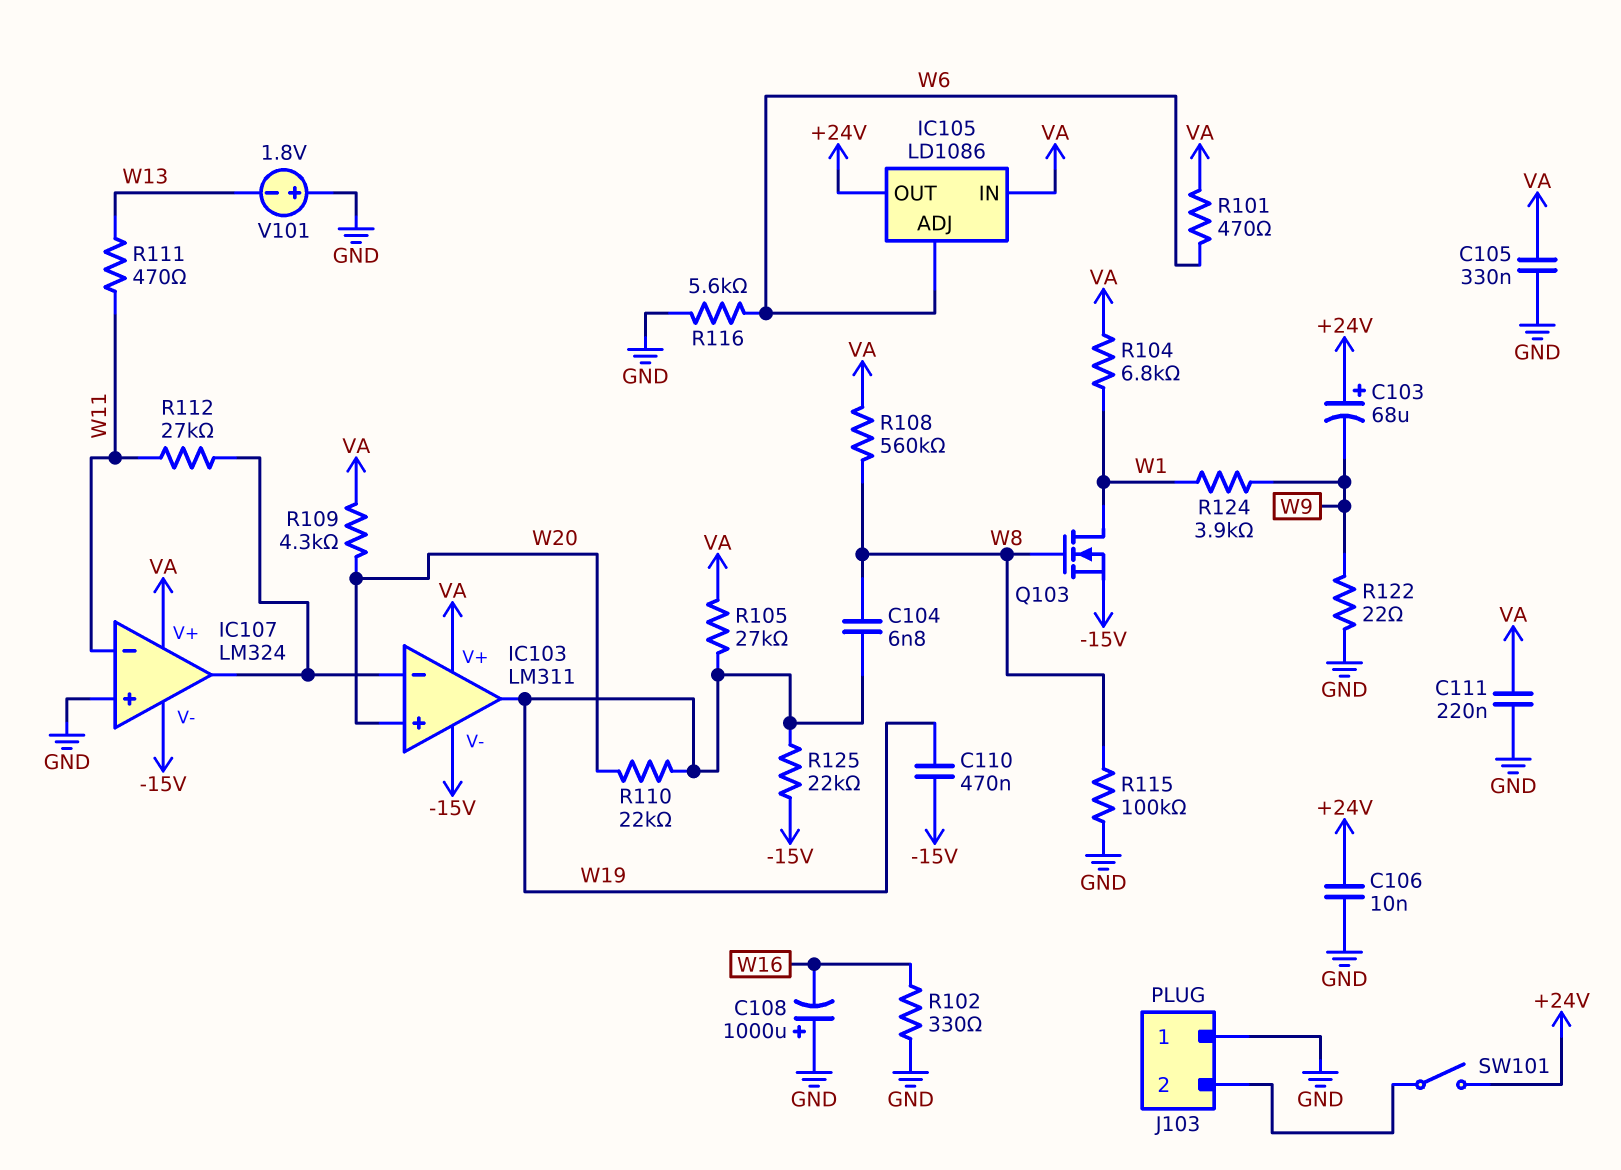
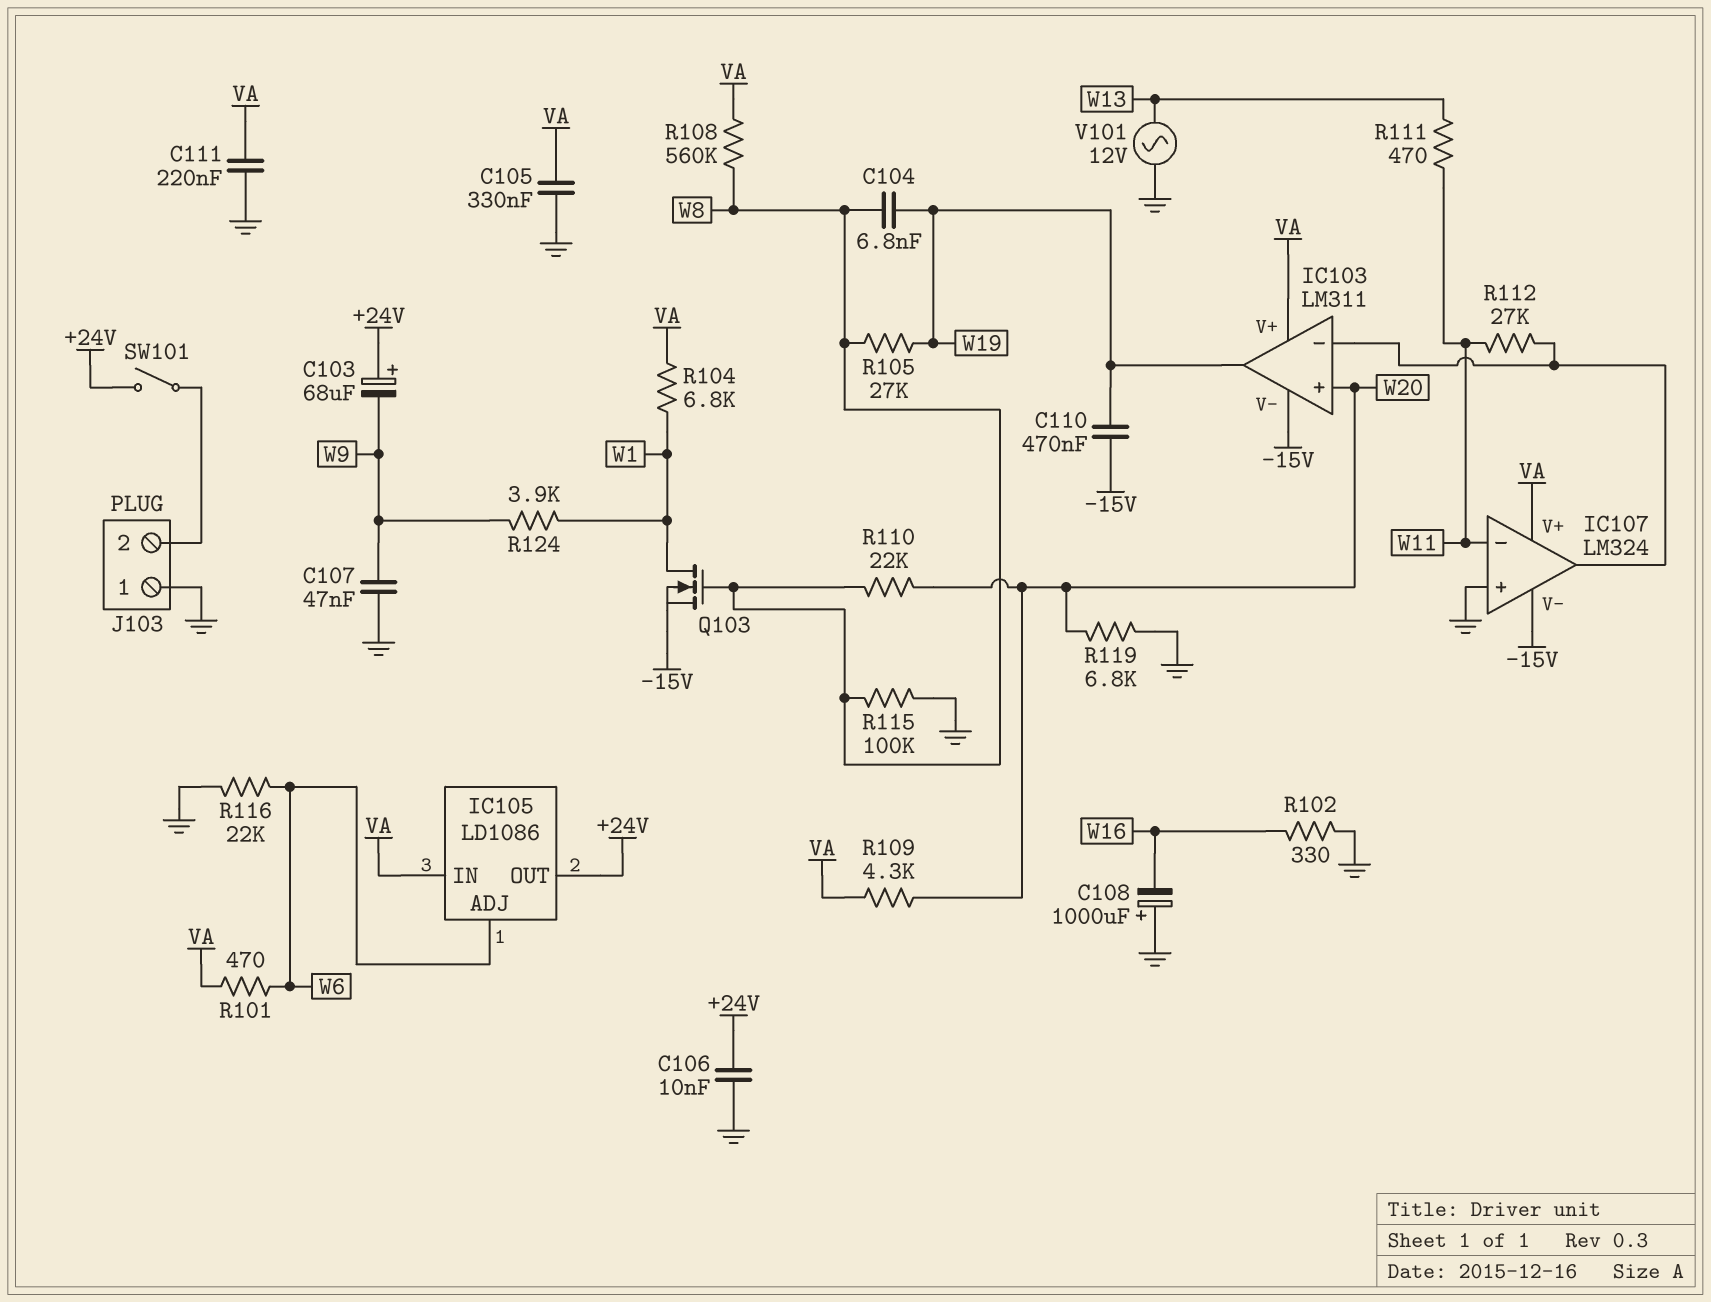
C107: none -> 47nF (GND, W9)
R105: 27k (VA, W19) -> 27k (W8, W19)
R110: 22k (W19, W20) -> 22k (W8, W20)
R116: 5.6k (GND, W6) -> 22k (GND, W6)
R119: none -> 6.8k (GND, W20)
R122: 22 (GND, W9) -> none
R125: 22k (-15V, W19) -> none
V101: 1.8V (plus GND, minus W13) -> AC 12V (GND, W13)

